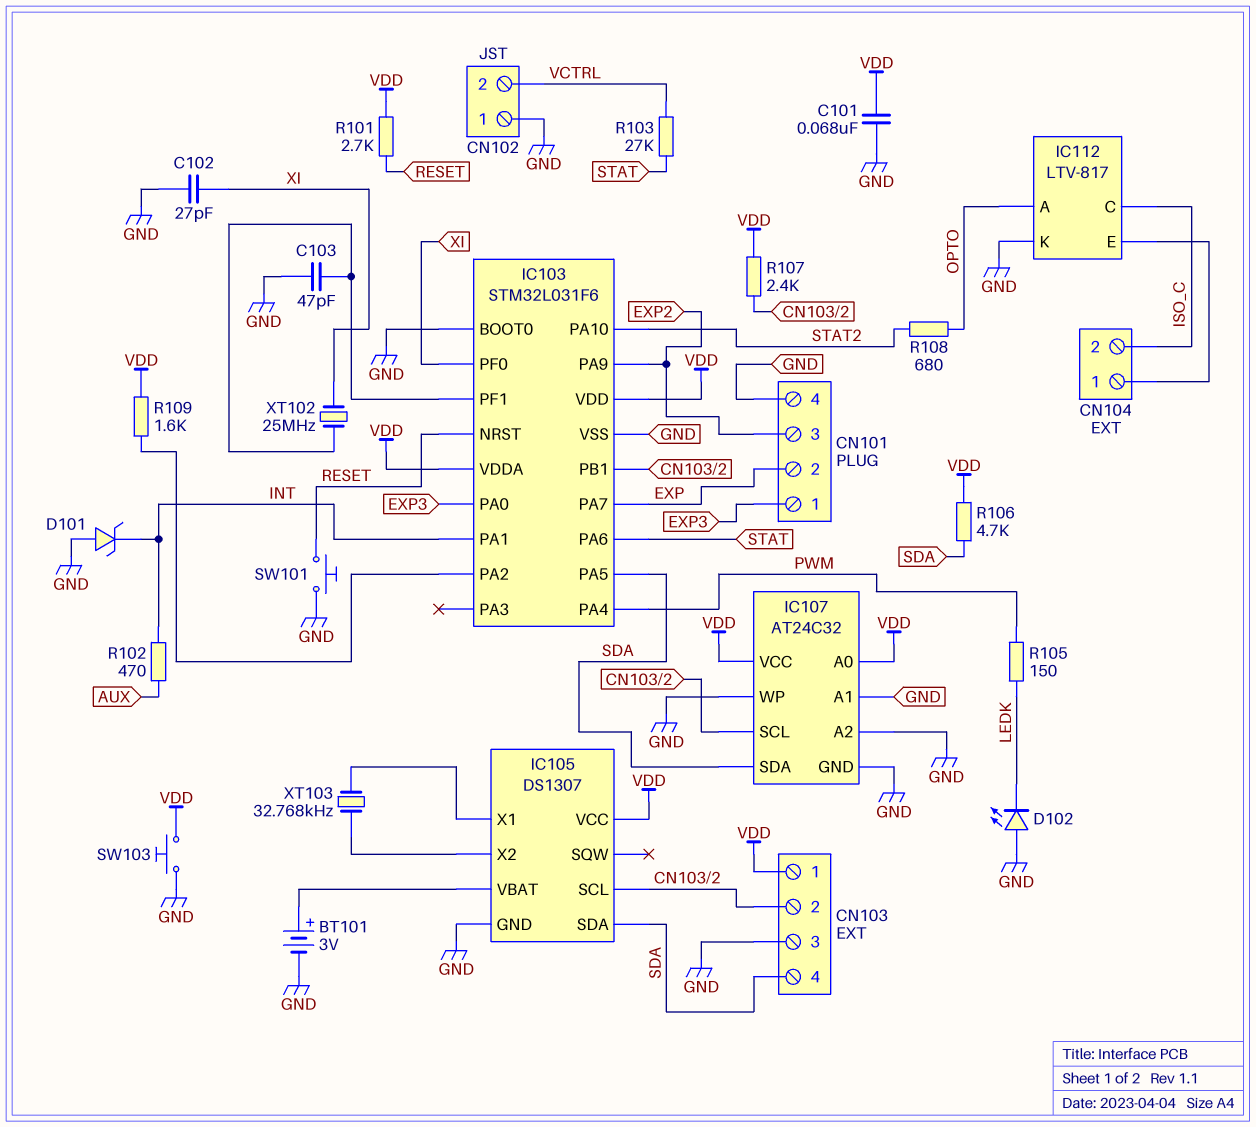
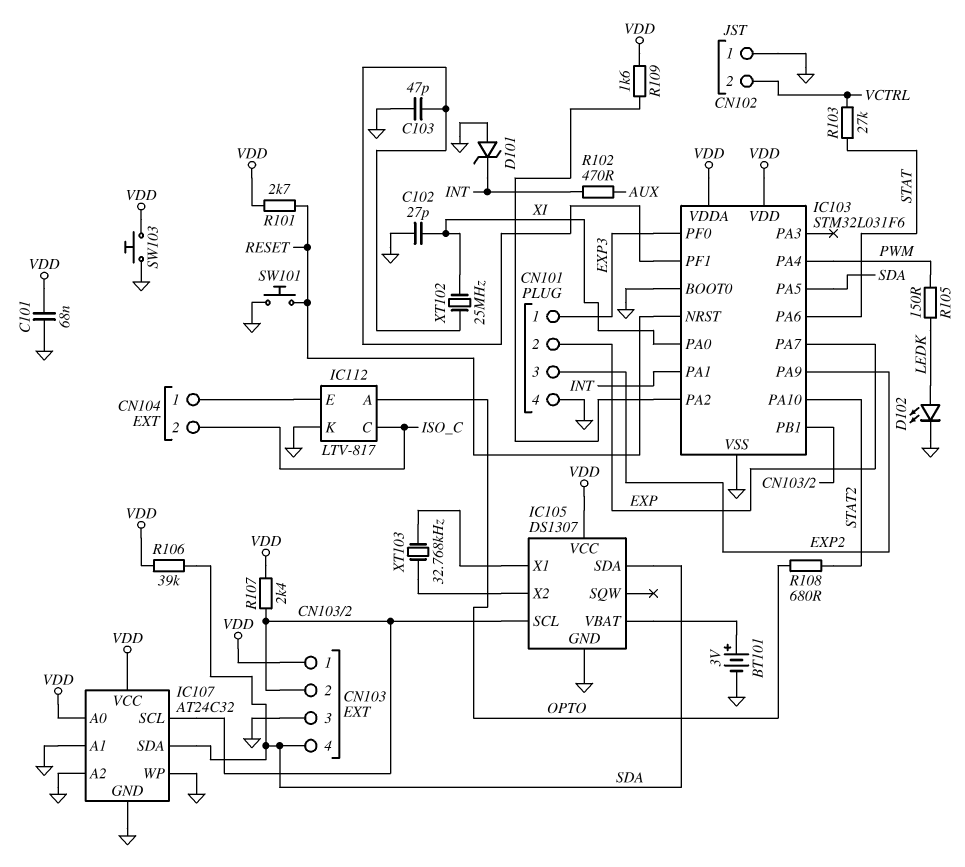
D102: LED (A GND, K LEDK) -> LED (A LEDK, K GND)
IC103 pin PA0: EXP3 -> XI
IC103 pin PF0: XI -> EXP3
R106: 4.7k (SDA, VDD) -> 39k (SDA, VDD)

